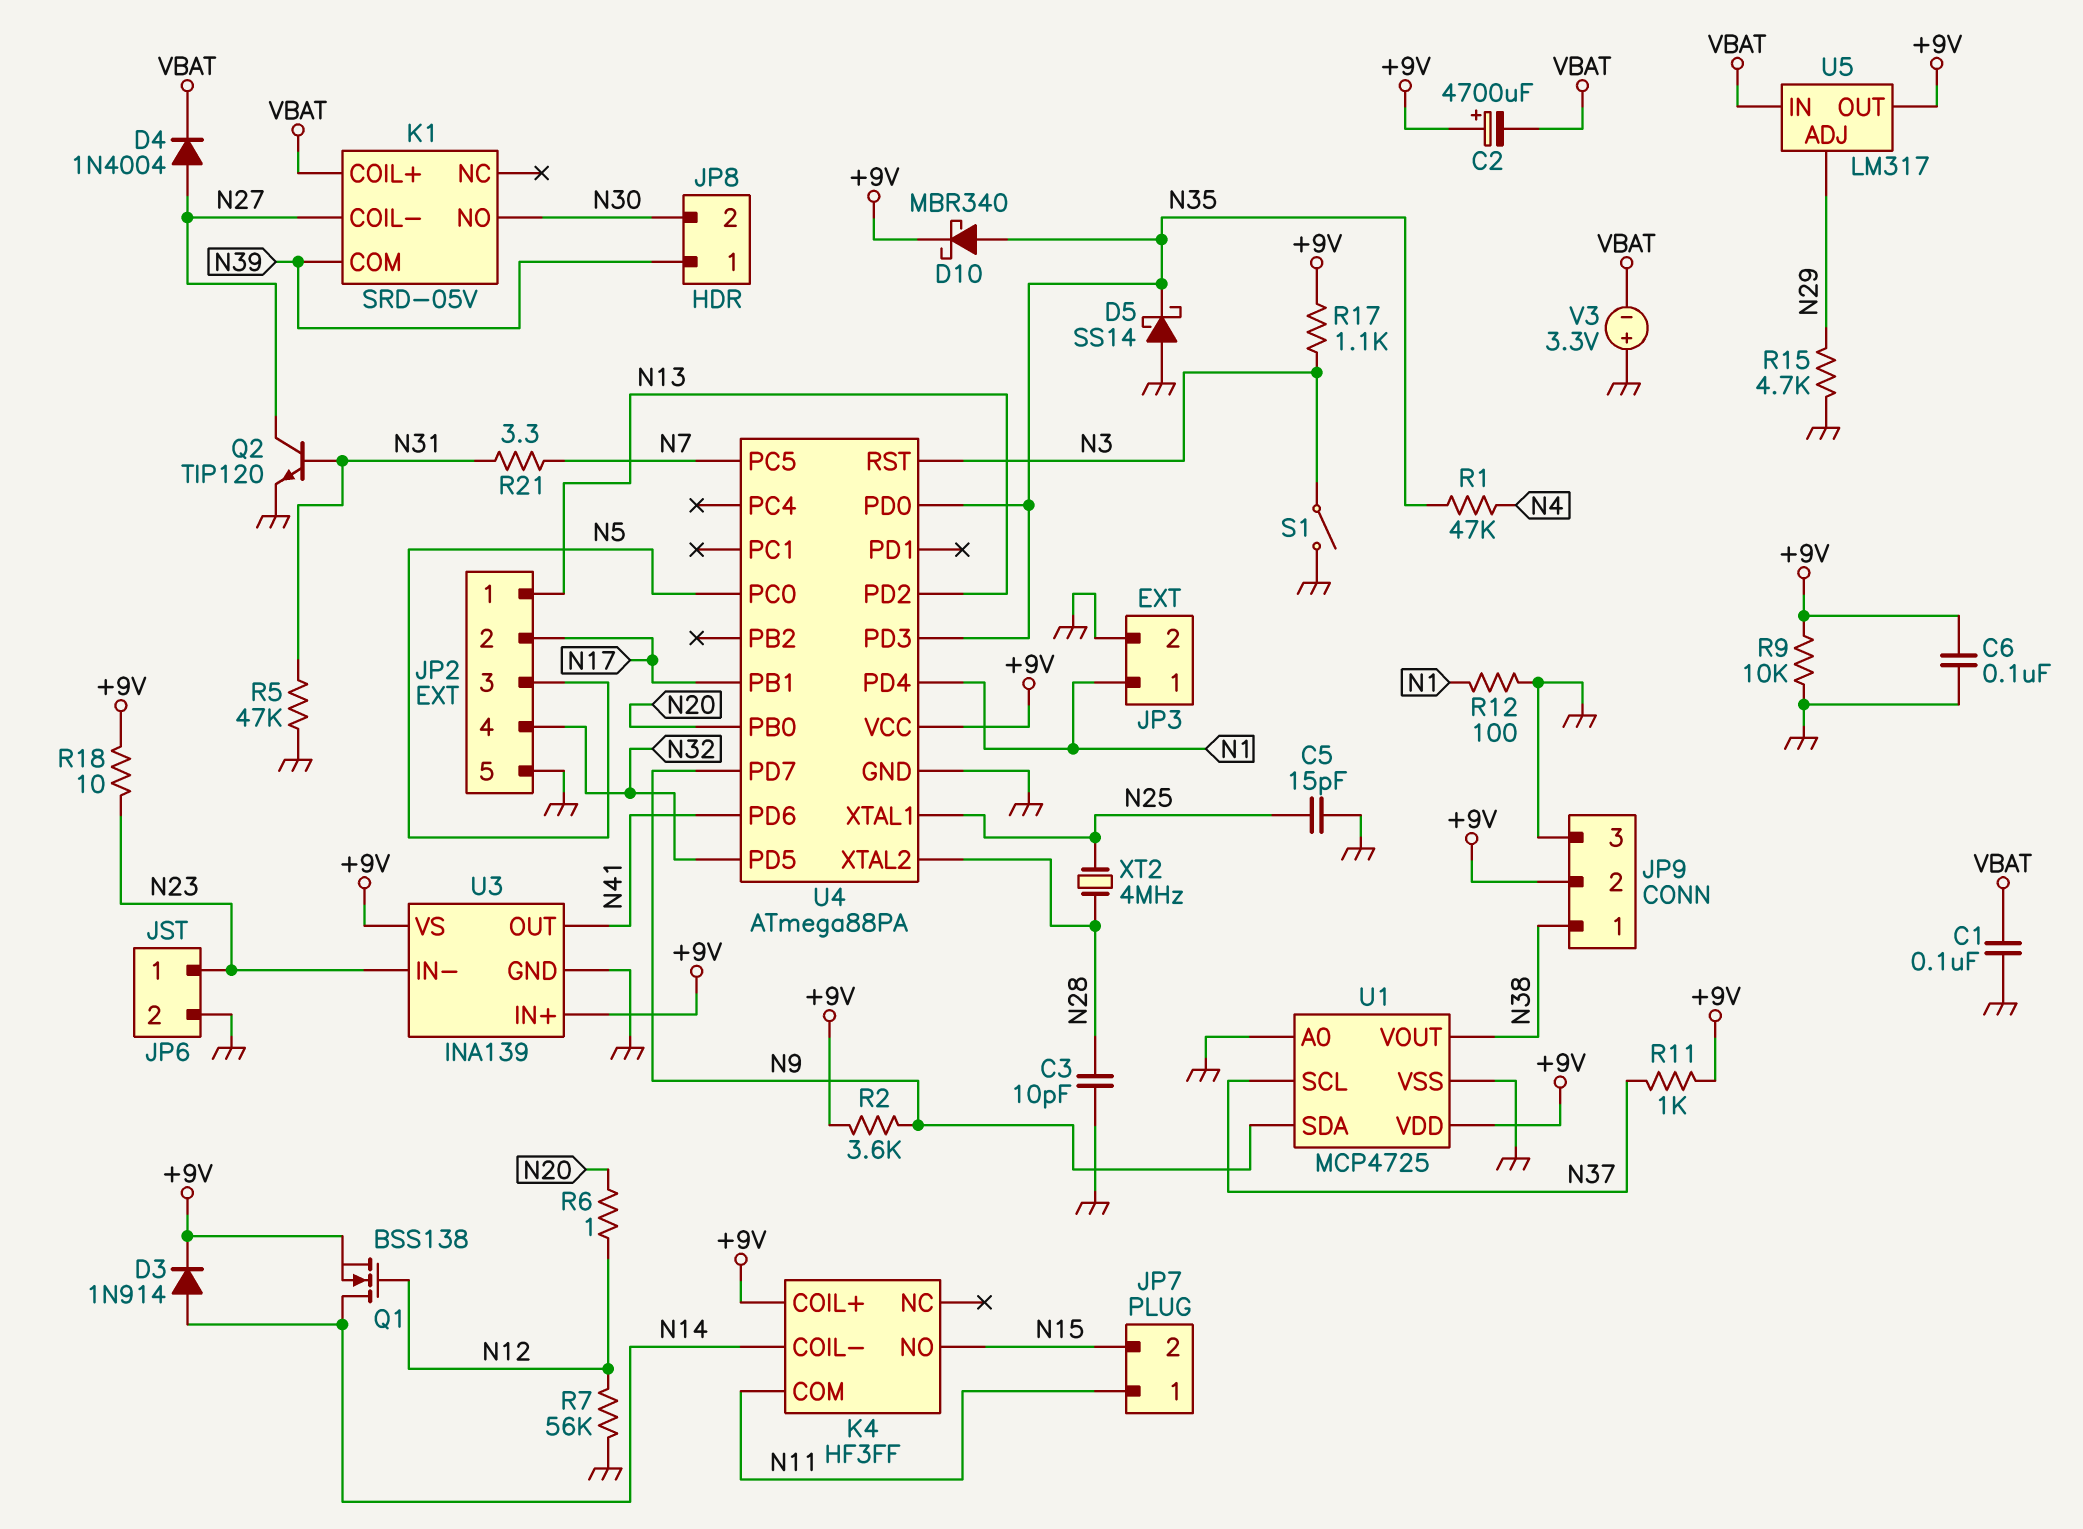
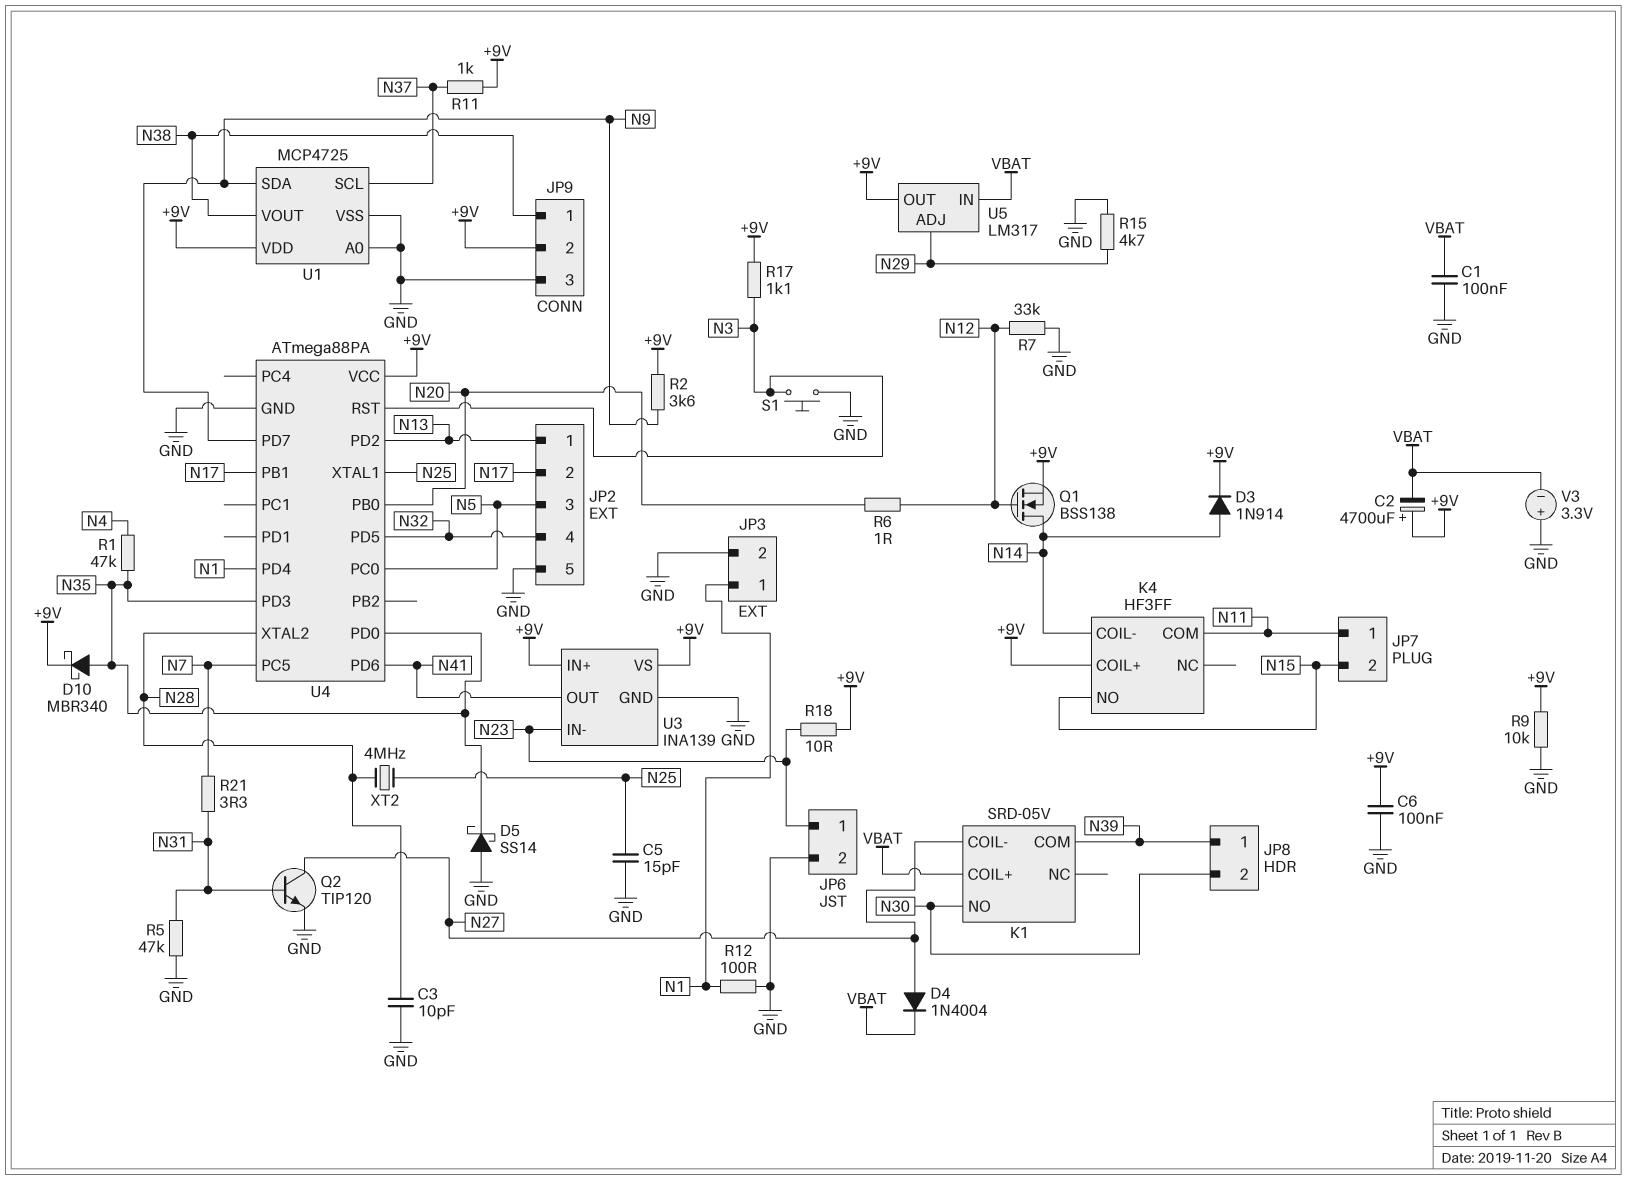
R7: 56k (GND, N12) -> 33k (GND, N12)
S1: switch (GND, N3) -> button (GND, N3)

